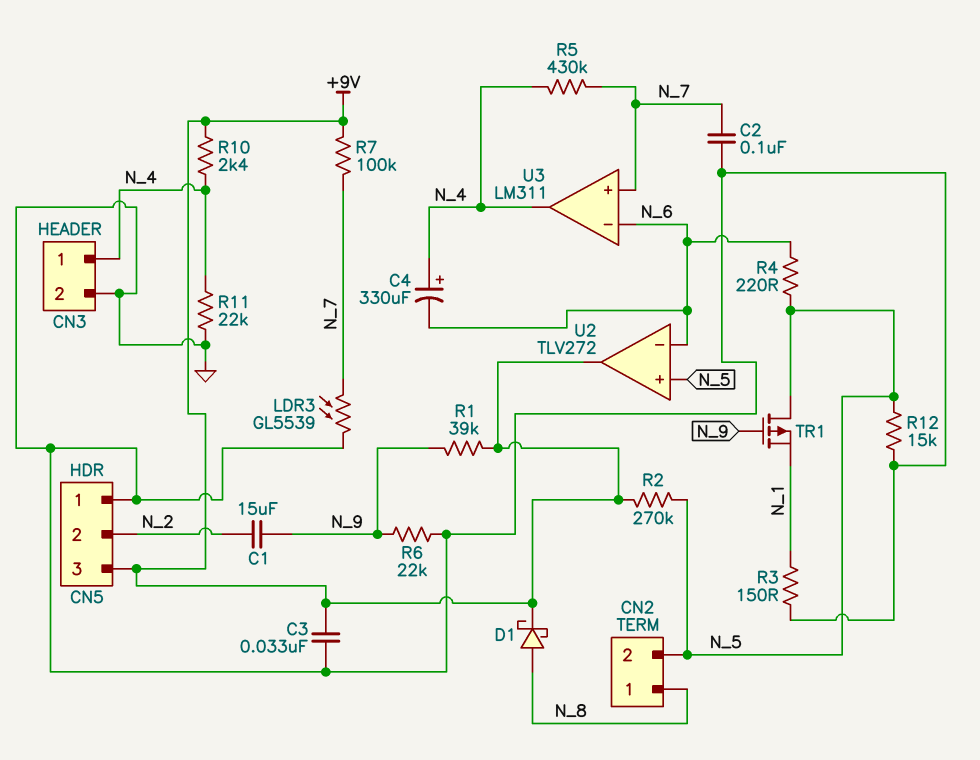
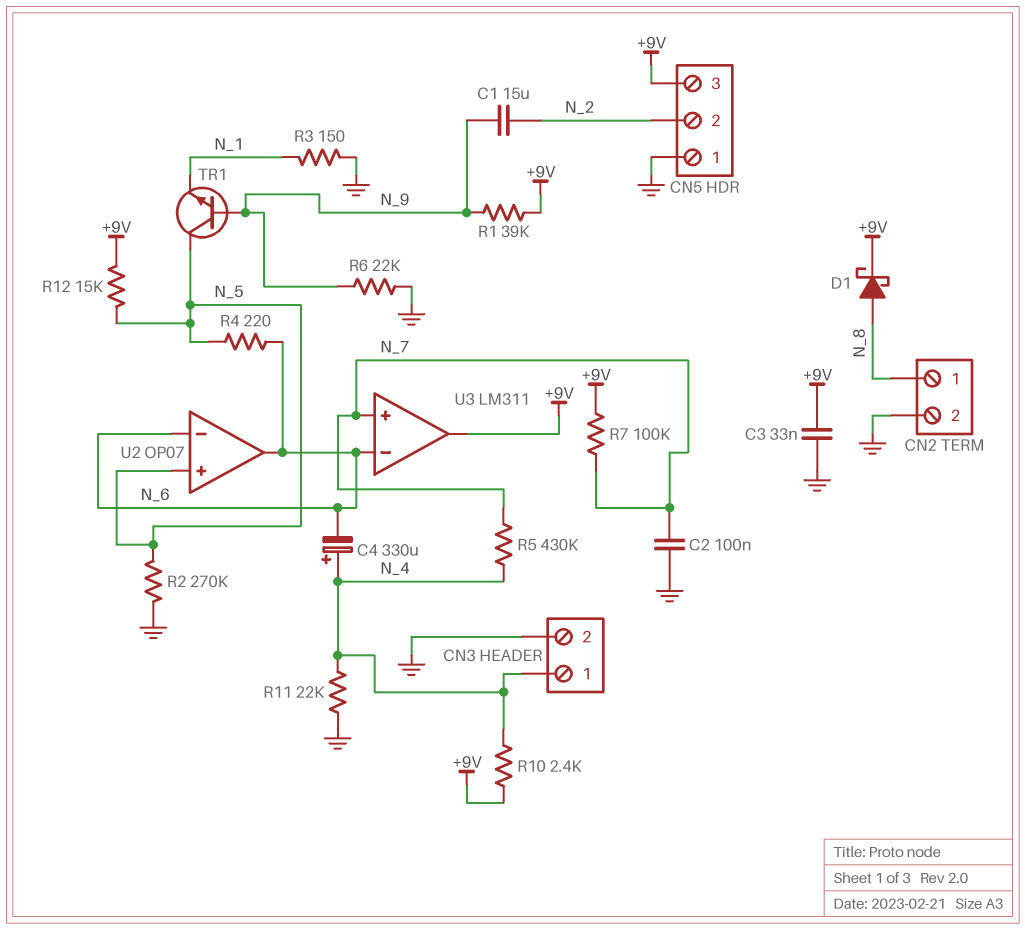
CN2 pin 2: N_5 -> GND
LDR3: GL5539 (GND, N_7) -> none
R2: 270k (+9V, N_5) -> 270k (GND, N_5)
R12: 15k (GND, N_5) -> 15k (+9V, N_5)
TR1: PMOS (G N_9, D N_5, S N_1) -> NPN (B N_9, C N_5, E N_1)
U2: TLV272 -> OP07
U2 pin out: +9V -> N_6
U3 pin out: N_4 -> +9V

